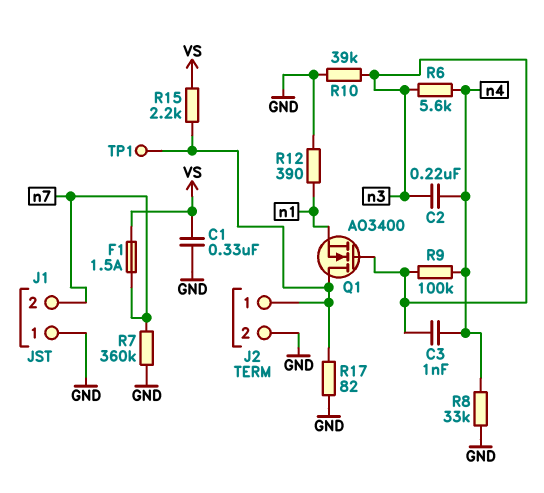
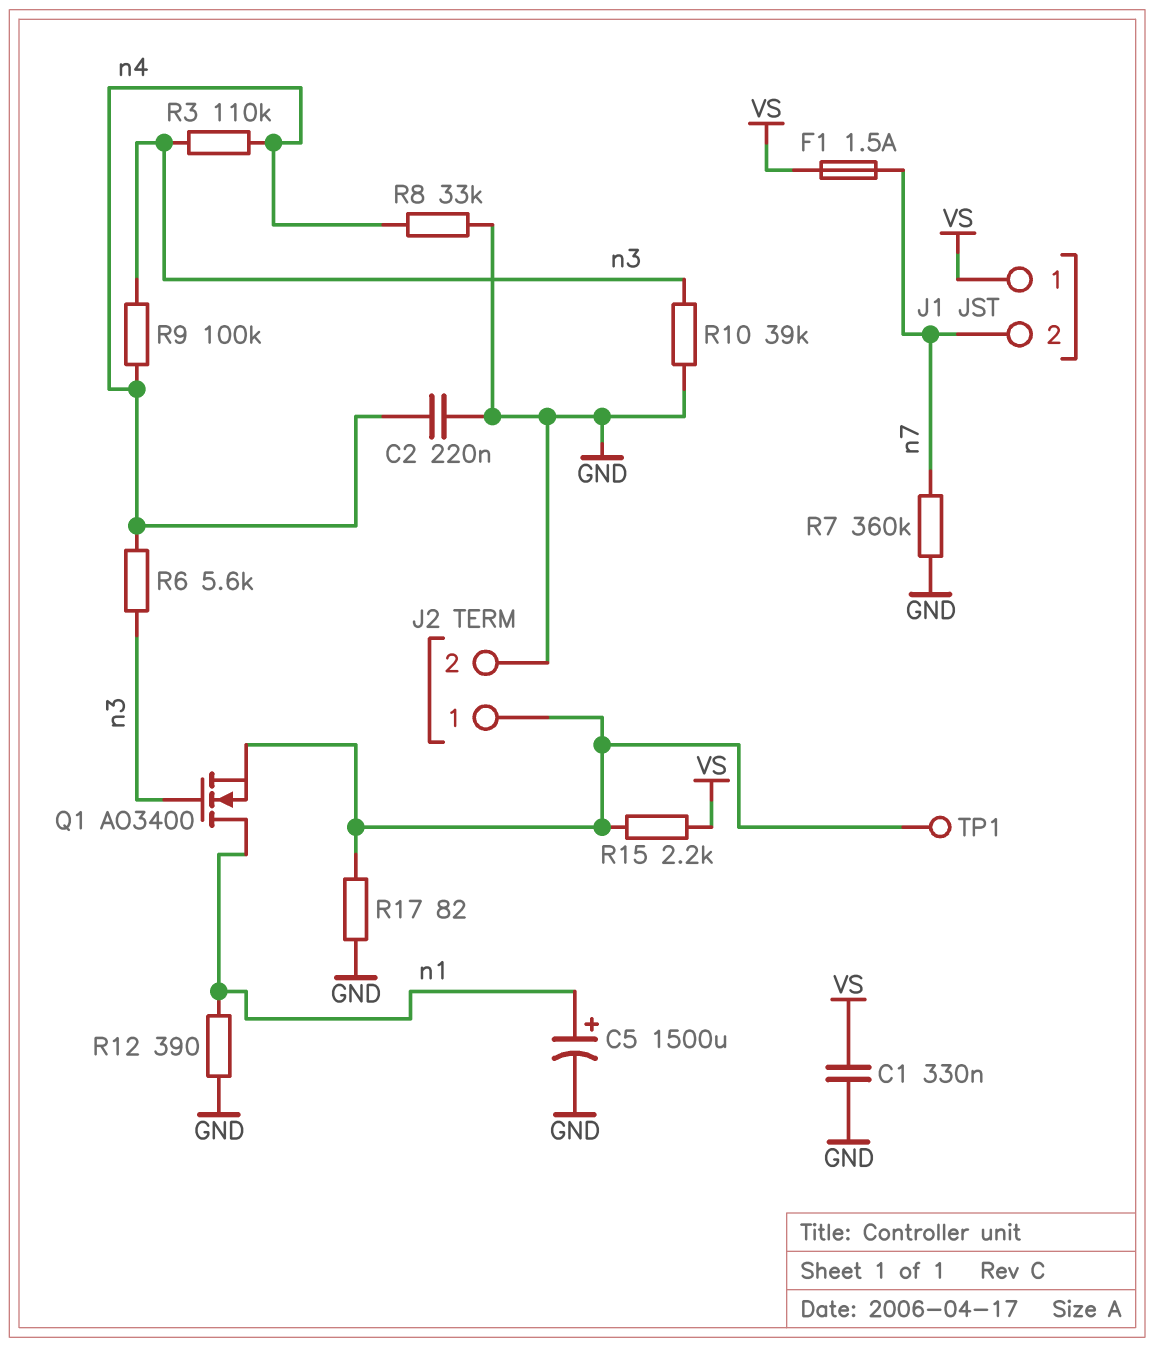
C2: 220nF (n3, n4) -> 220nF (GND, n4)
C3: 1nF (n3, n4) -> none
C5: none -> 1500uF (plus n1, minus GND)
J1 pin 1: GND -> VS
Q1: NMOS AO3400 (G n3, D J2/1, S n1) -> NMOS AO3400 (G n3, D n1, S J2/1)
R3: none -> 110k (n3, n4)

